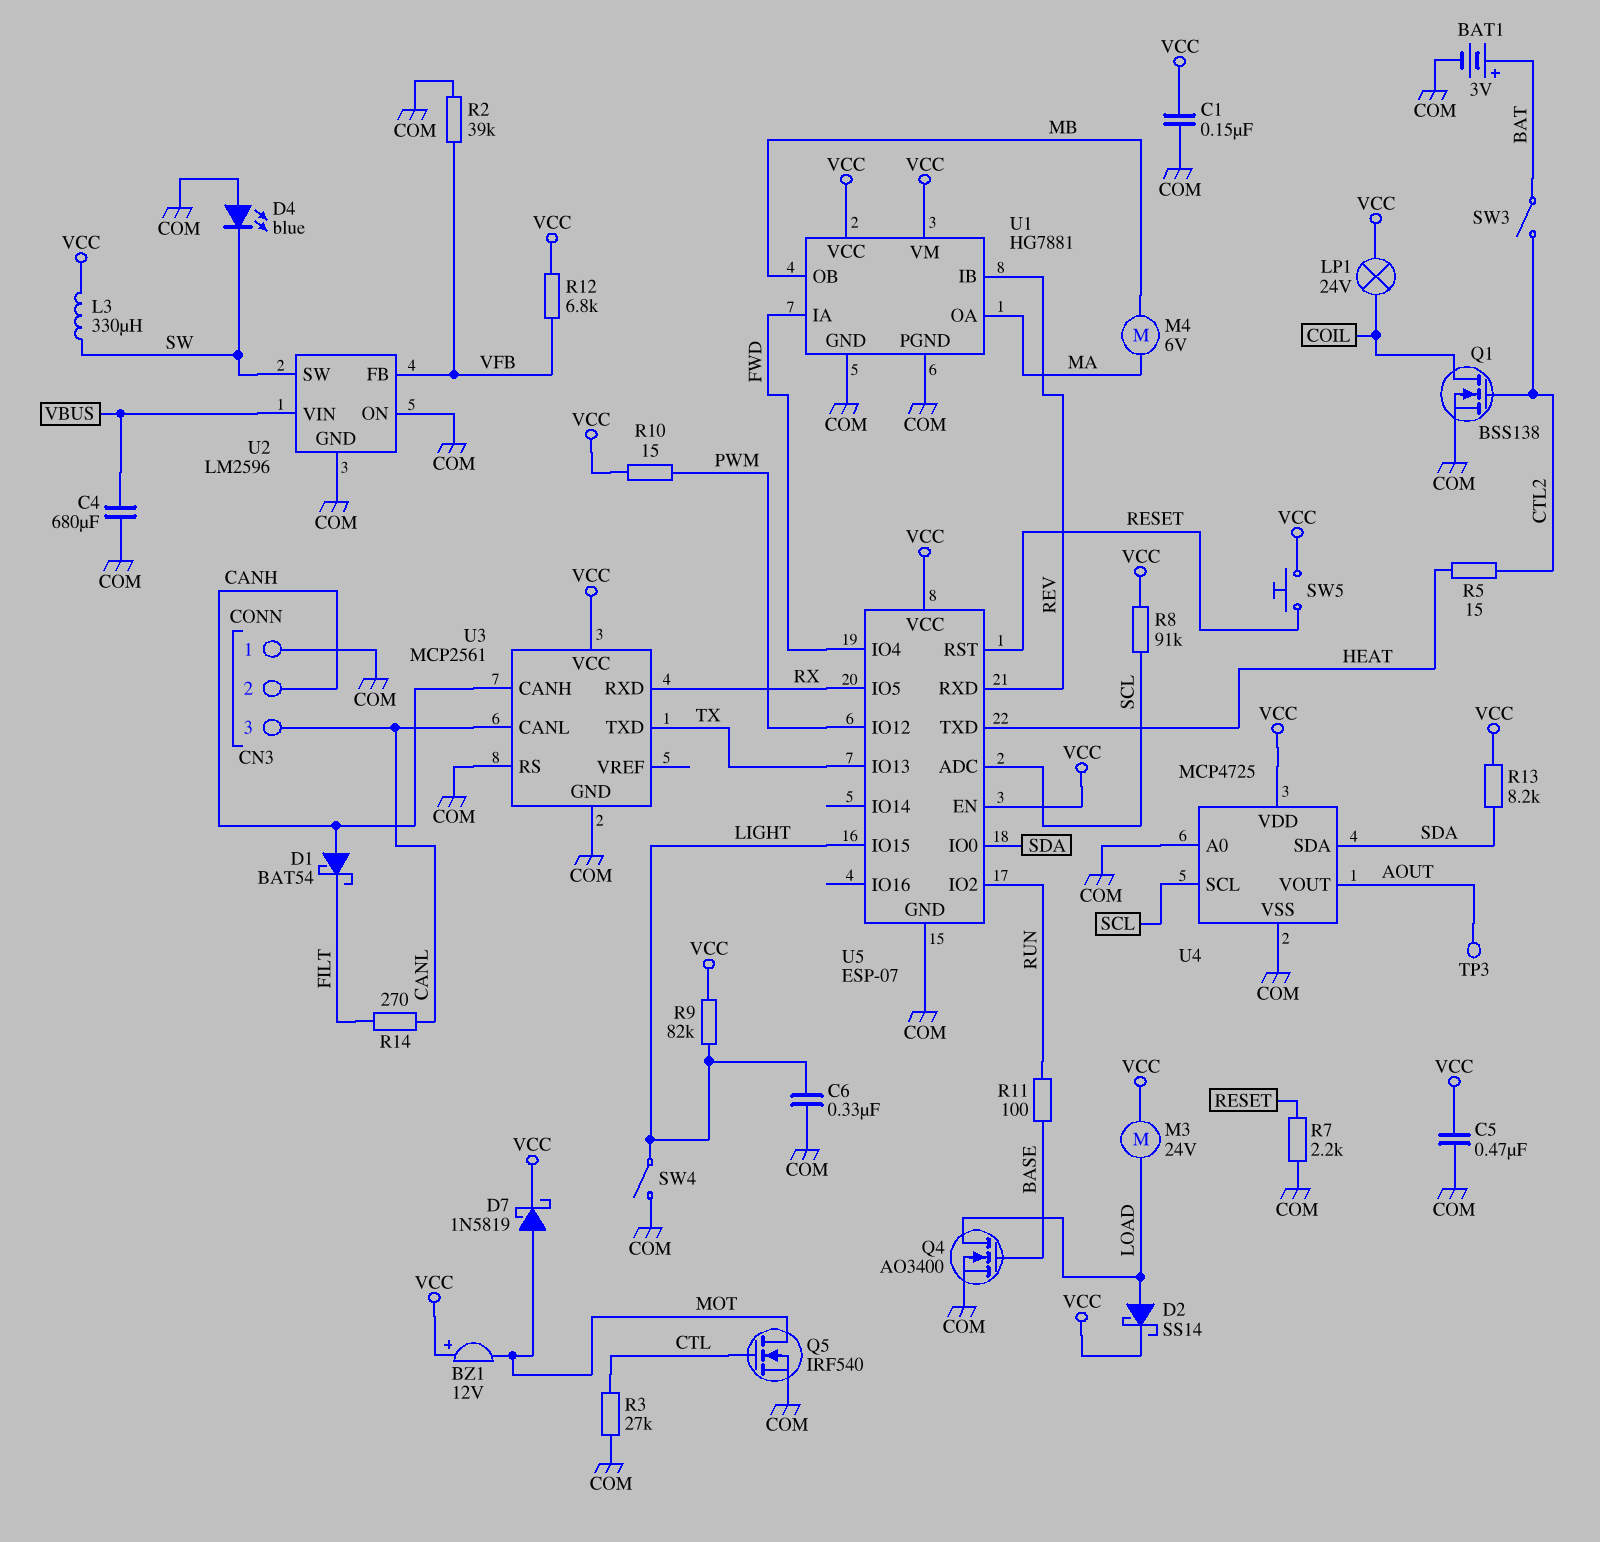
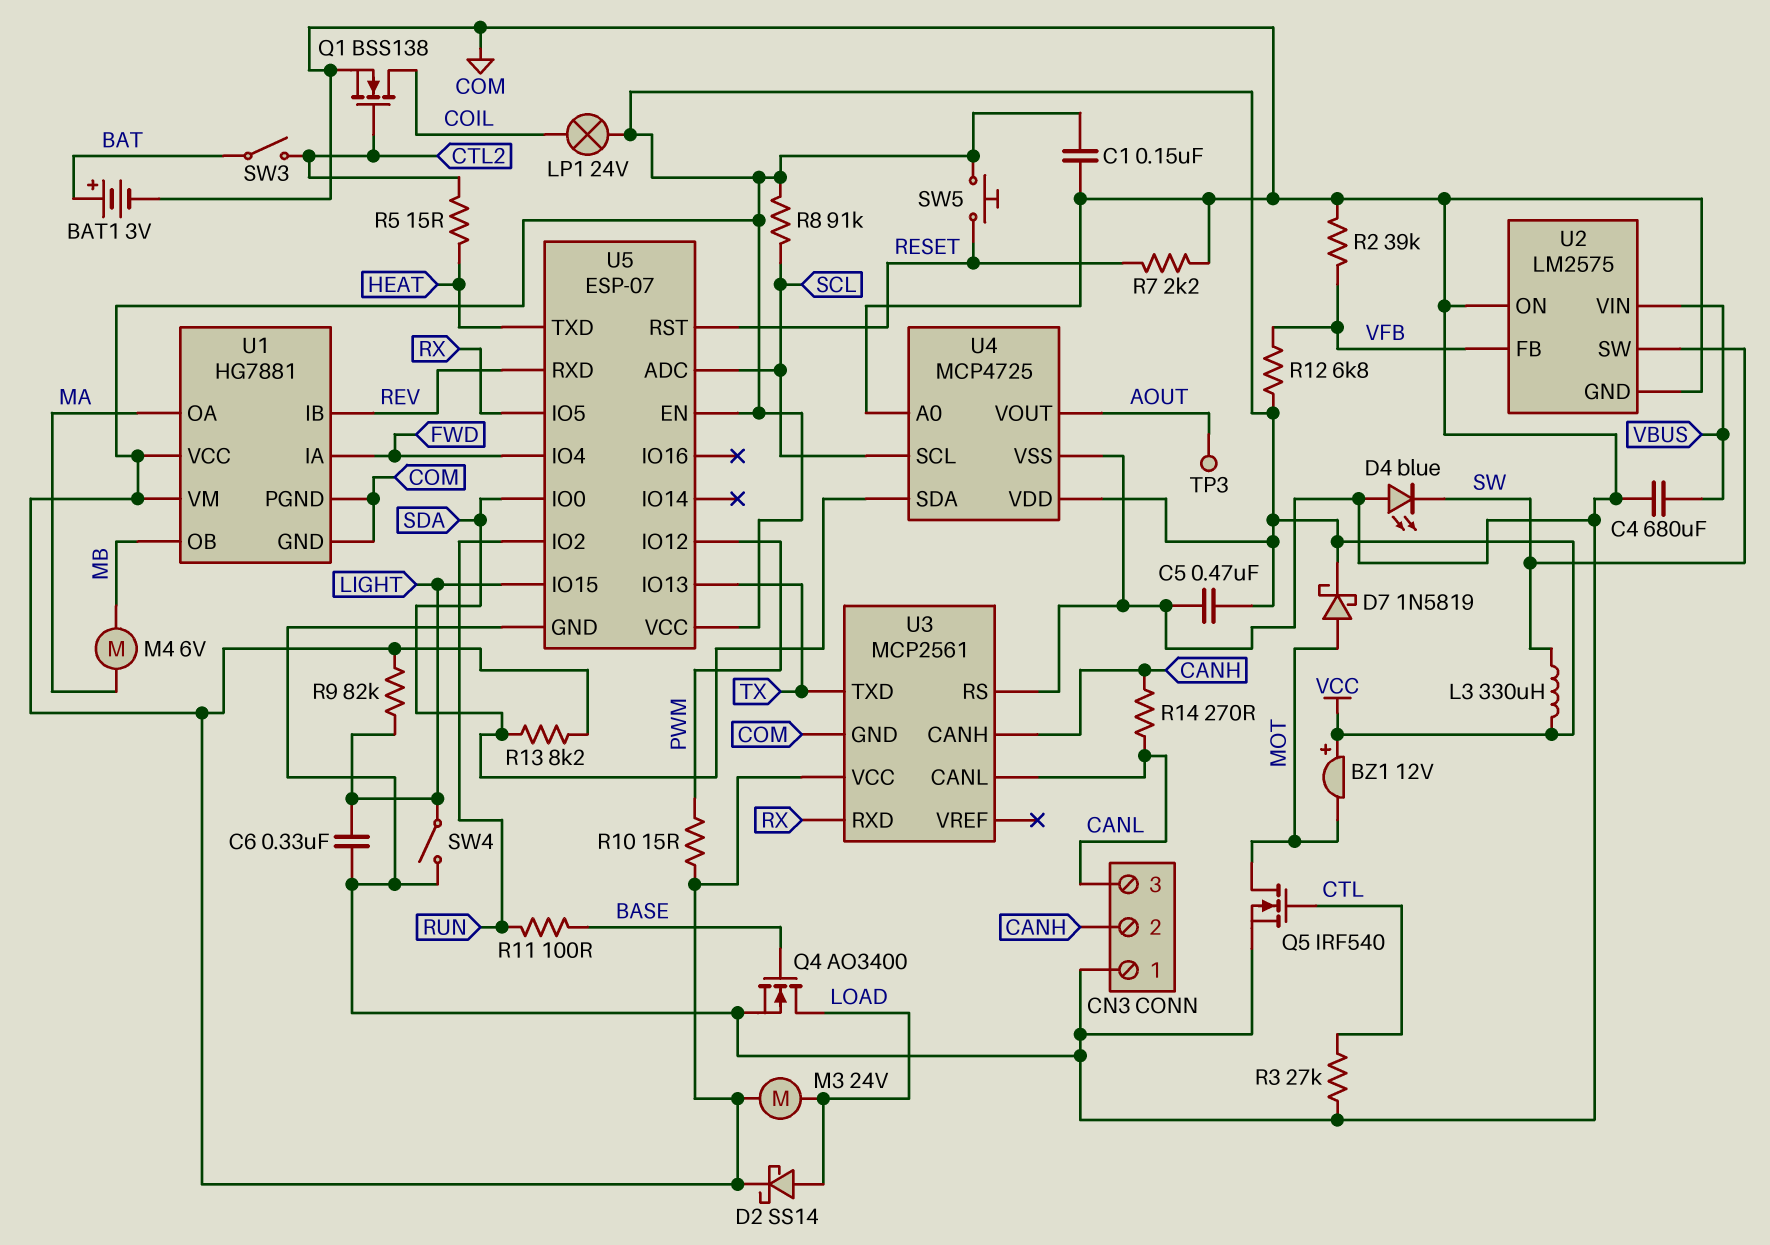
D1: schottky BAT54 (A CANH, K FILT) -> none
R14: 270 (CANL, FILT) -> 270 (CANH, CANL)
U2: LM2596 -> LM2575

